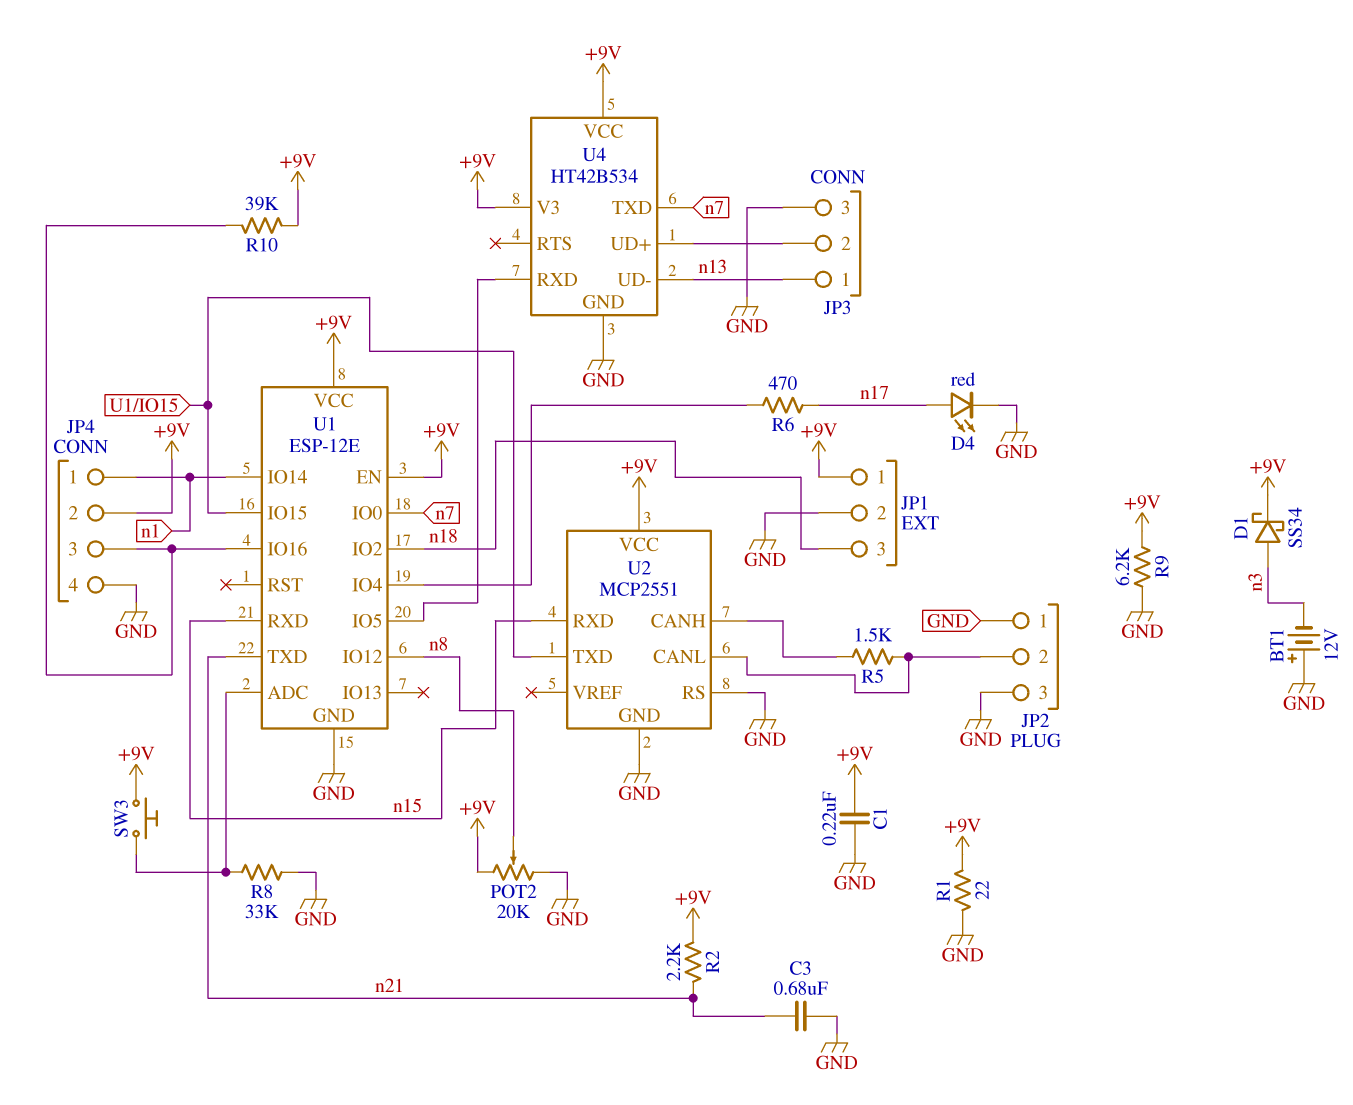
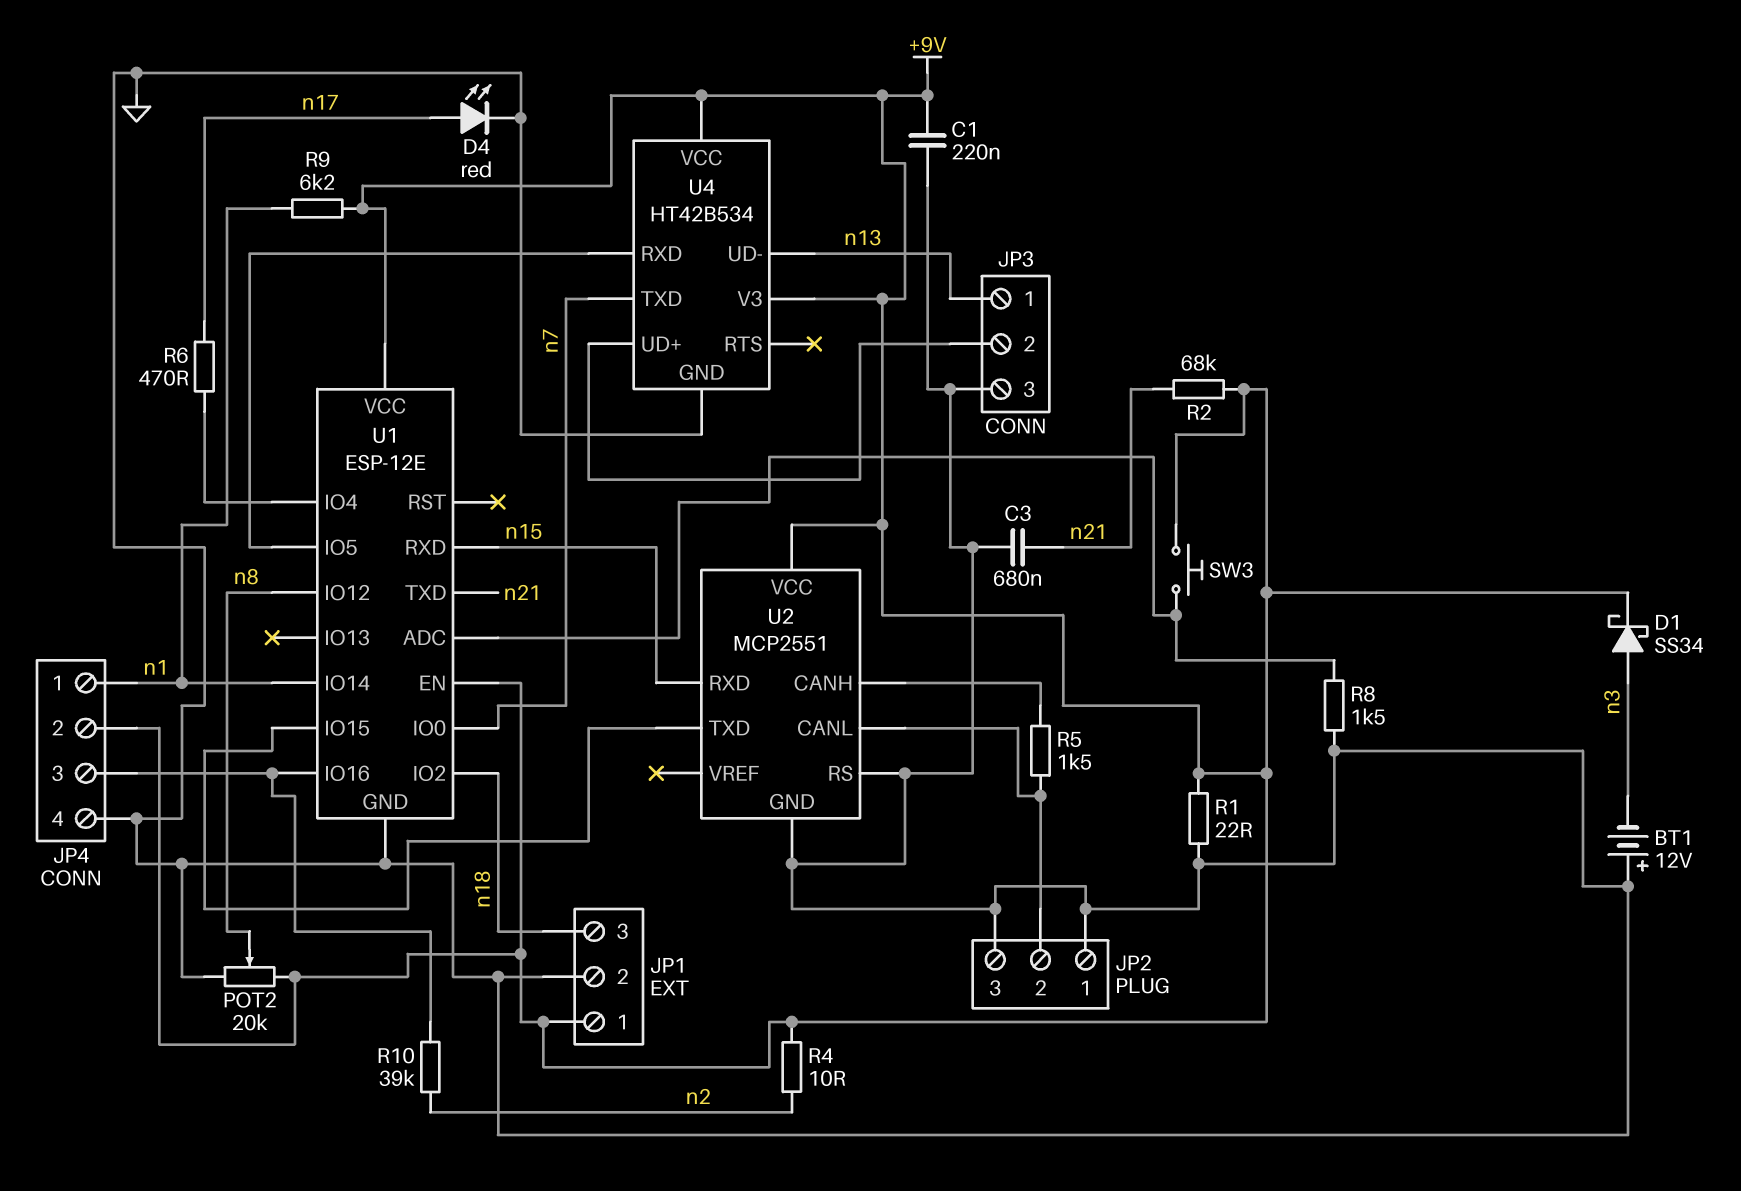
R2: 2.2k (+9V, n21) -> 68k (+9V, n21)
R4: none -> 10 (+9V, n2)
R8: 33k (GND, U1/ADC) -> 1.5k (GND, U1/ADC)
R9: 6.2k (+9V, GND) -> 6.2k (+9V, n1)
R10: 39k (+9V, JP4/3) -> 39k (JP4/3, n2)

